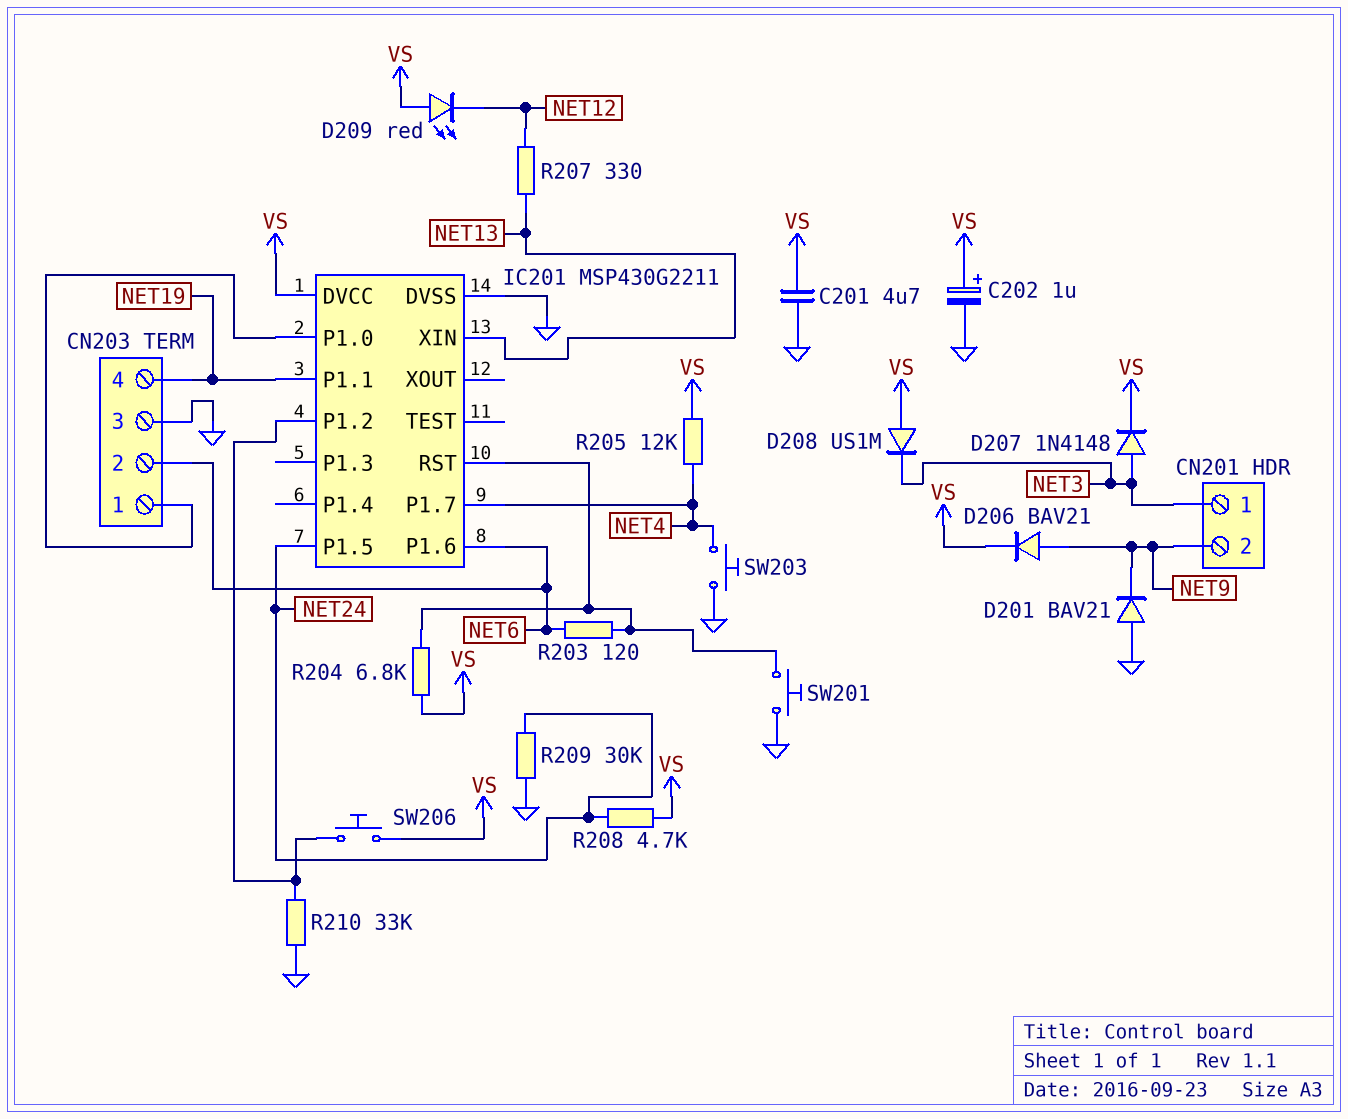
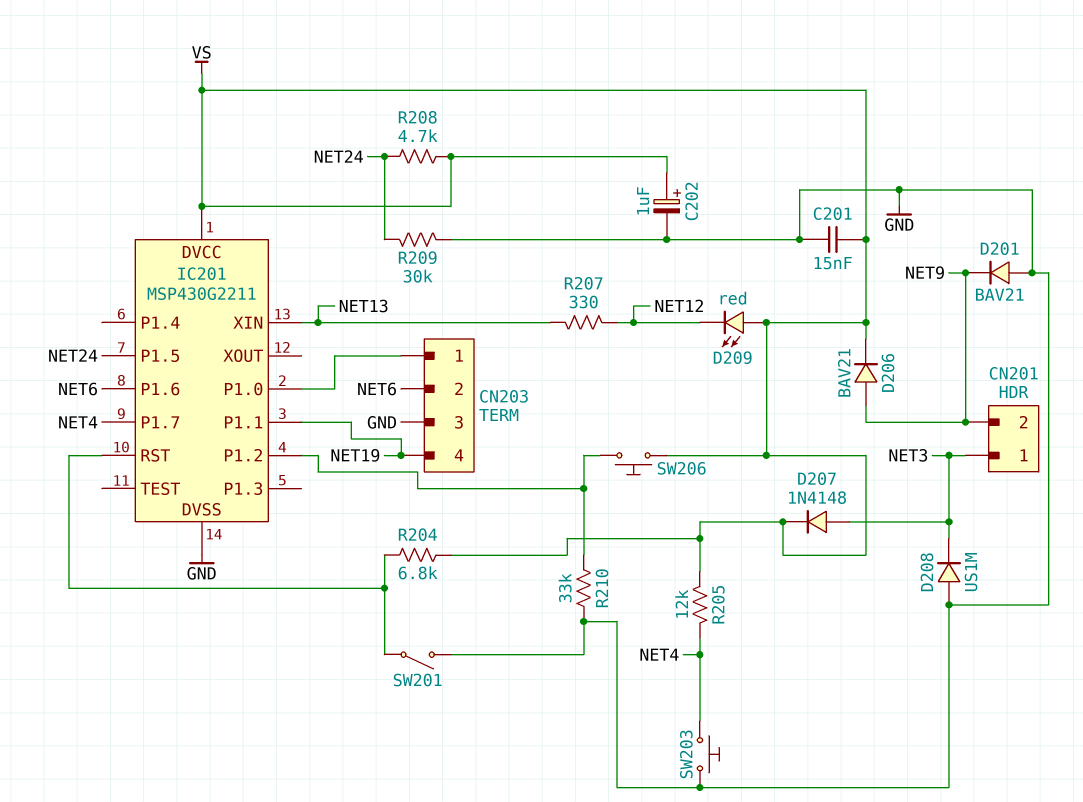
C201: 4.7uF (GND, VS) -> 15nF (GND, VS)
D208: diode US1M (A VS, K NET3) -> diode US1M (A GND, K NET3)
R203: 120 (IC201/RST, NET6) -> none
SW201: button (GND, IC201/RST) -> switch (GND, IC201/RST)

